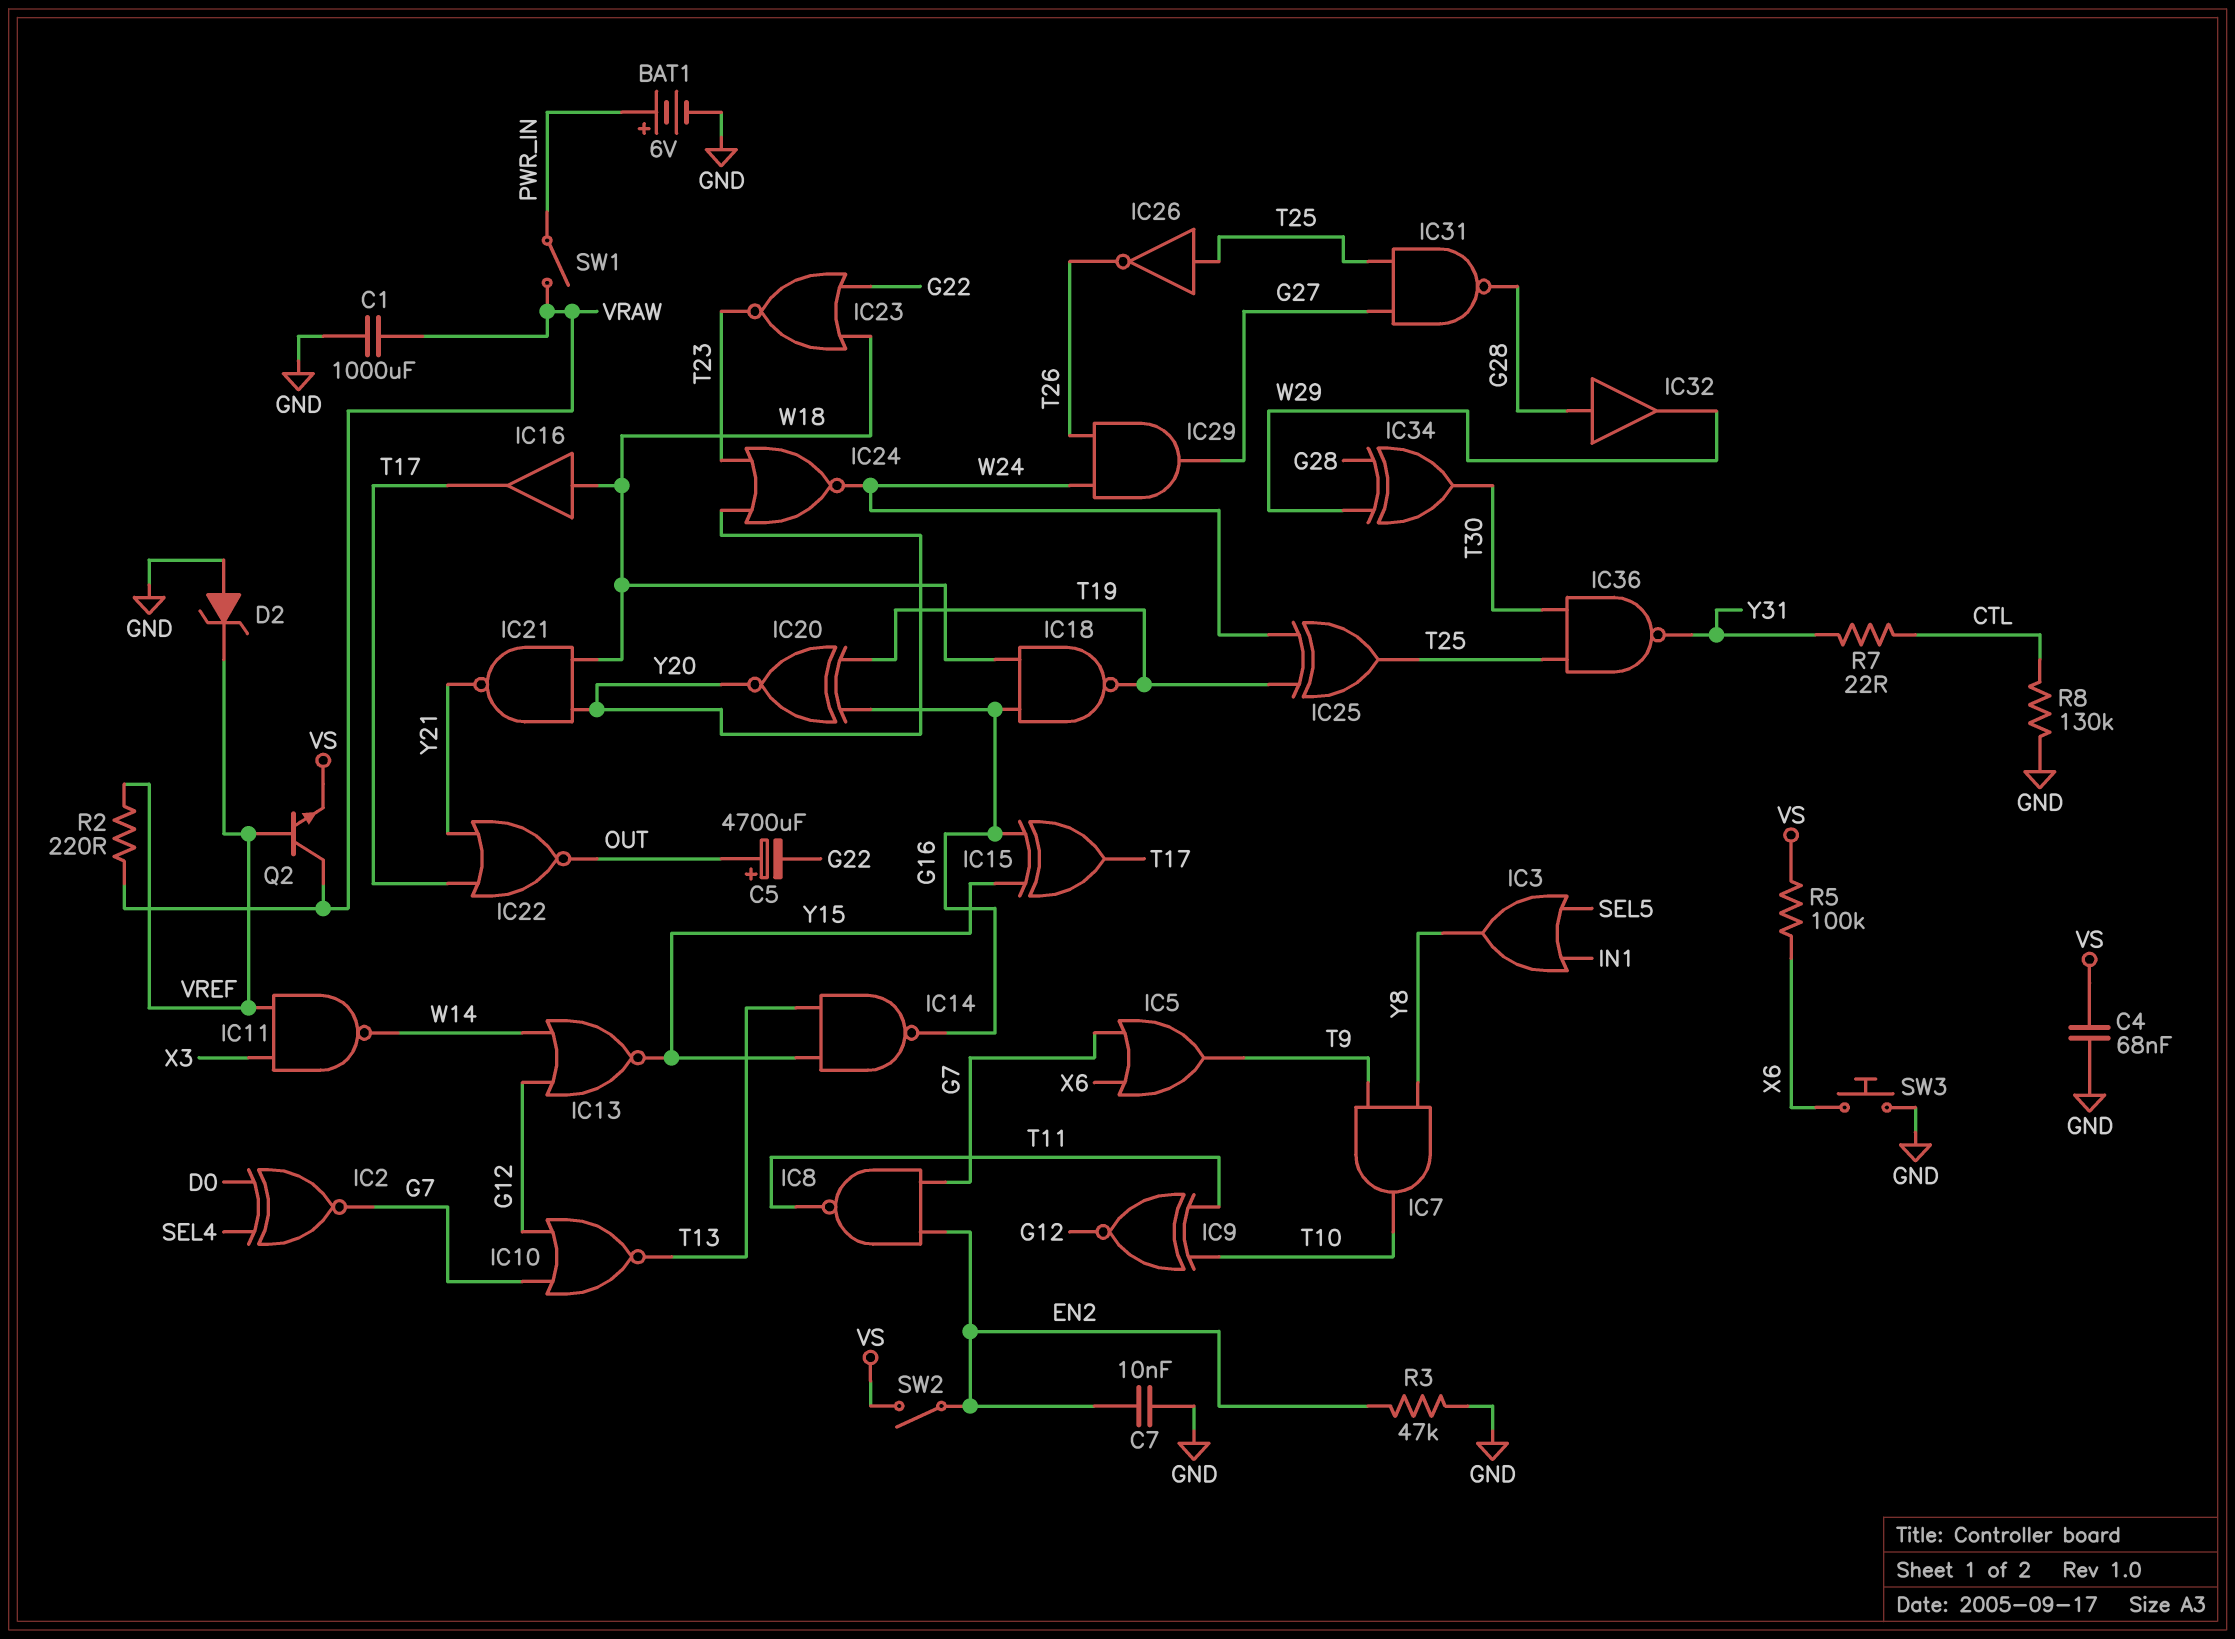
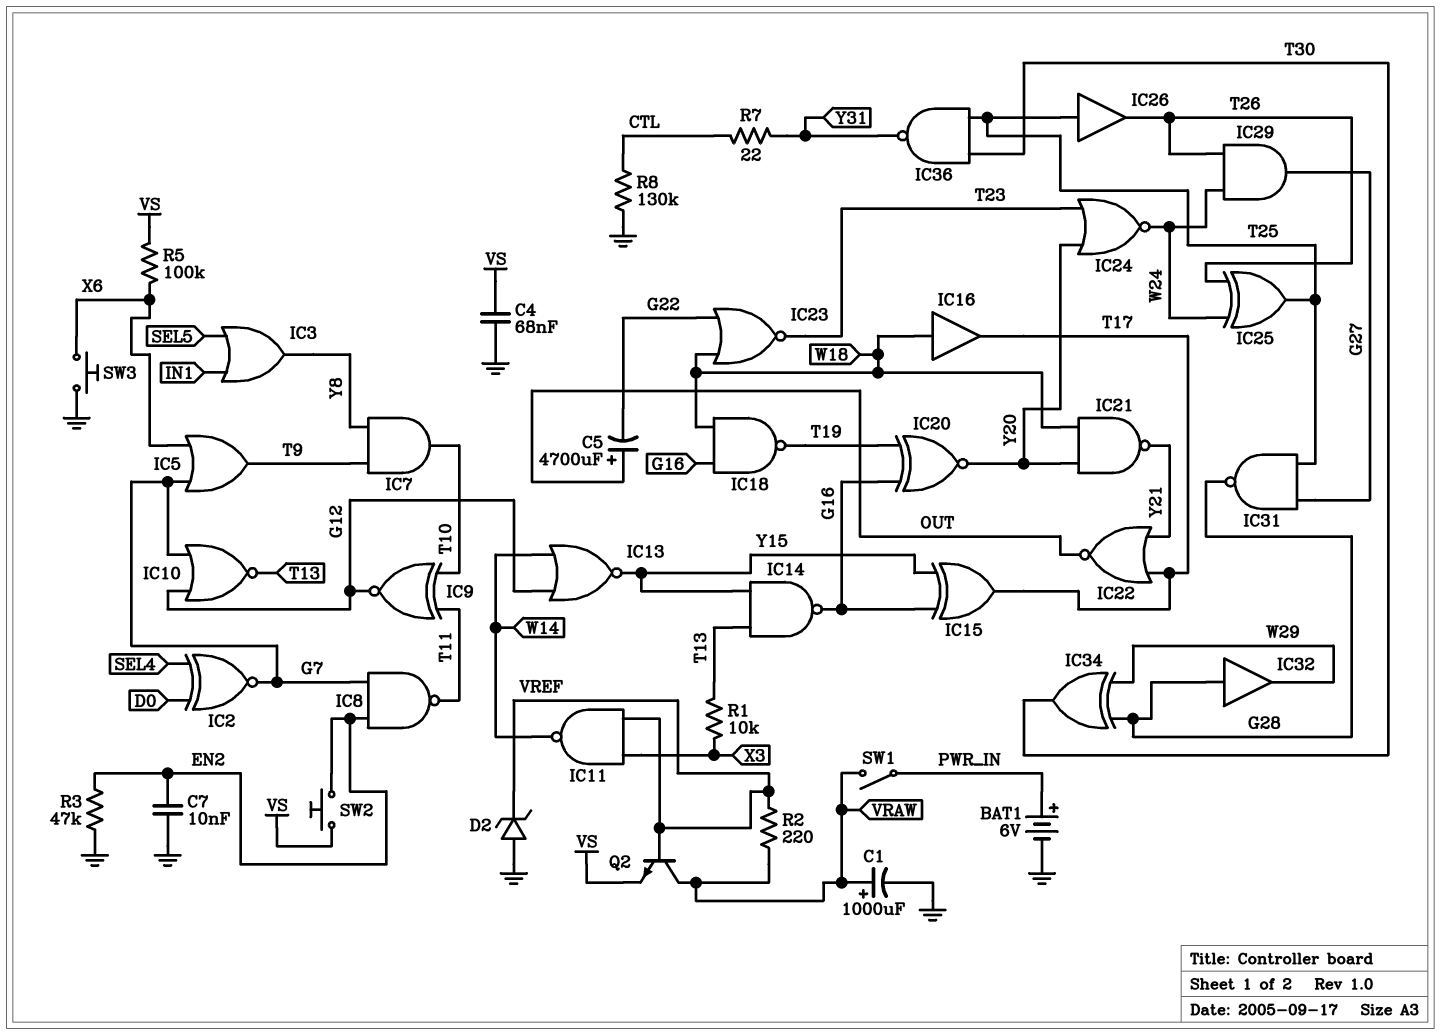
C1: 1000uF (GND, VRAW) -> 1000uF (plus VRAW, minus GND)
IC25: XOR (in T19, in W24, out T25) -> XOR (in T26, in W24, out T25)
IC26: NOT (in T25, out T26) -> buffer (in T25, out T26)
R1: none -> 10k (T13, X3)
SW2: switch (EN2, VS) -> button (EN2, VS)

